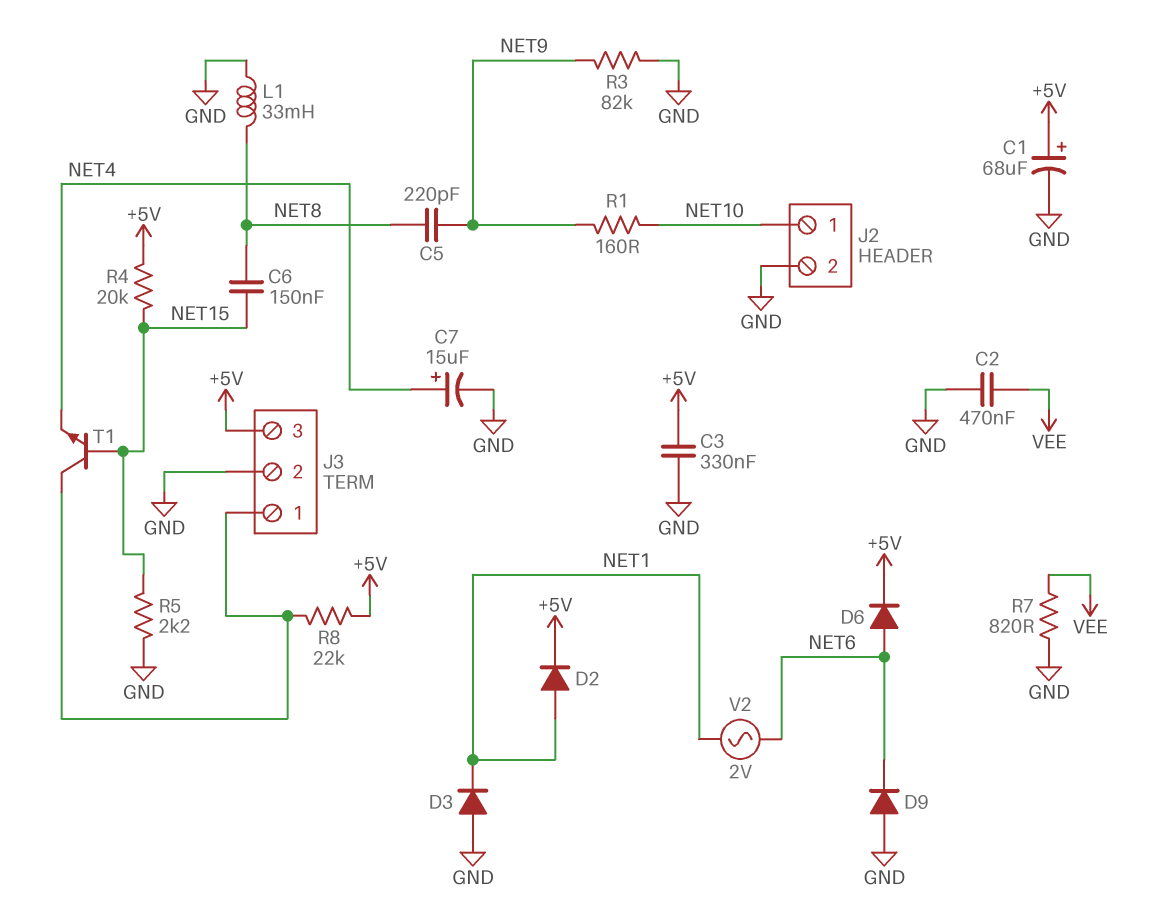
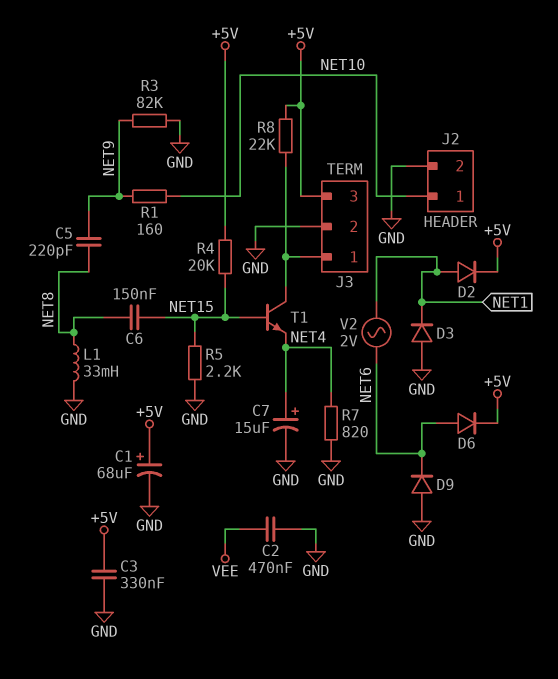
R7: 820 (GND, VEE) -> 820 (GND, NET4)

